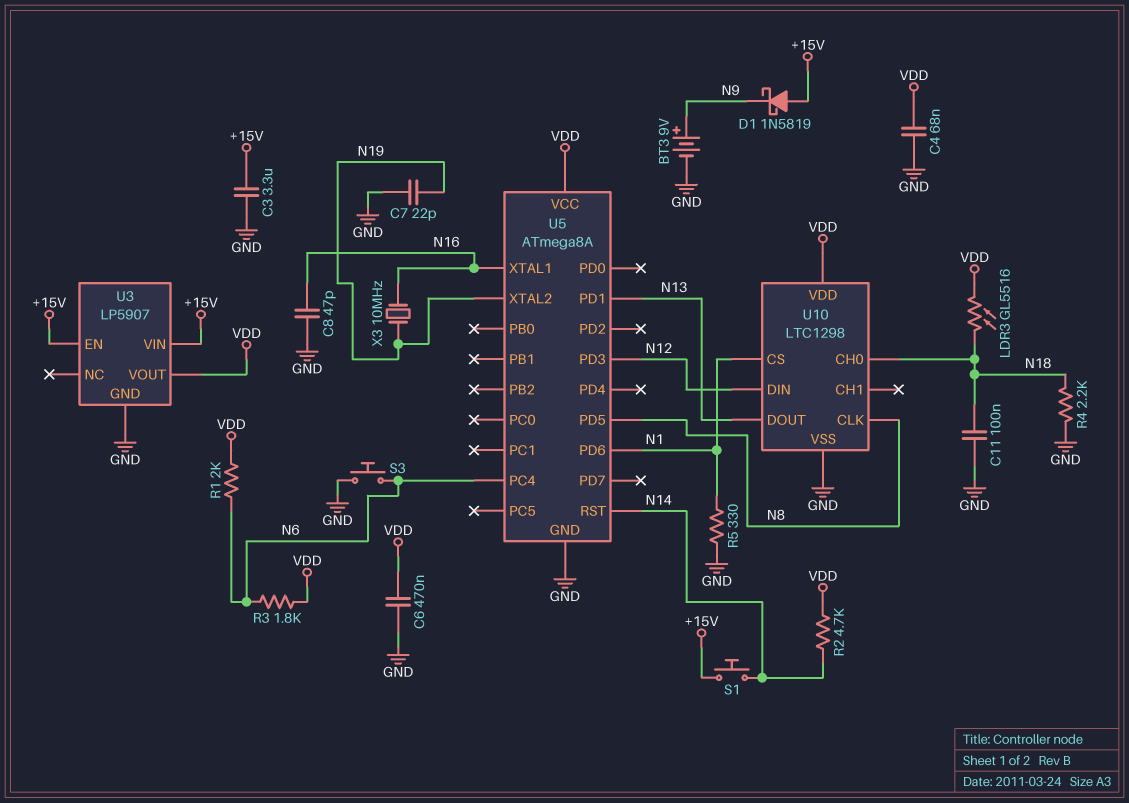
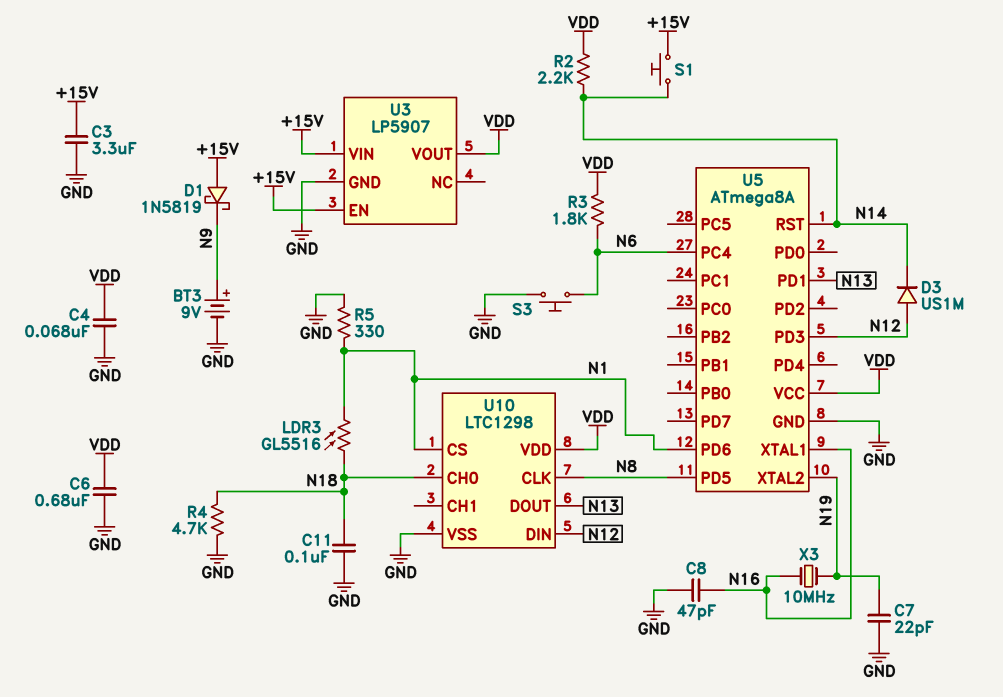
C6: 470nF (GND, VDD) -> 680nF (GND, VDD)
D3: none -> diode US1M (A N12, K N14)
LDR3: GL5516 (N18, VDD) -> GL5516 (N1, N18)
R1: 2k (N6, VDD) -> none
R2: 4.7k (N14, VDD) -> 2.2k (N14, VDD)
R4: 2.2k (GND, N18) -> 4.7k (GND, N18)

